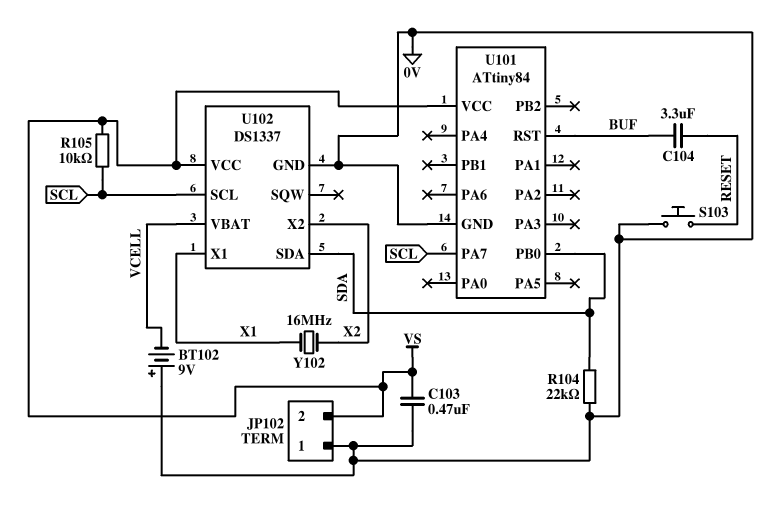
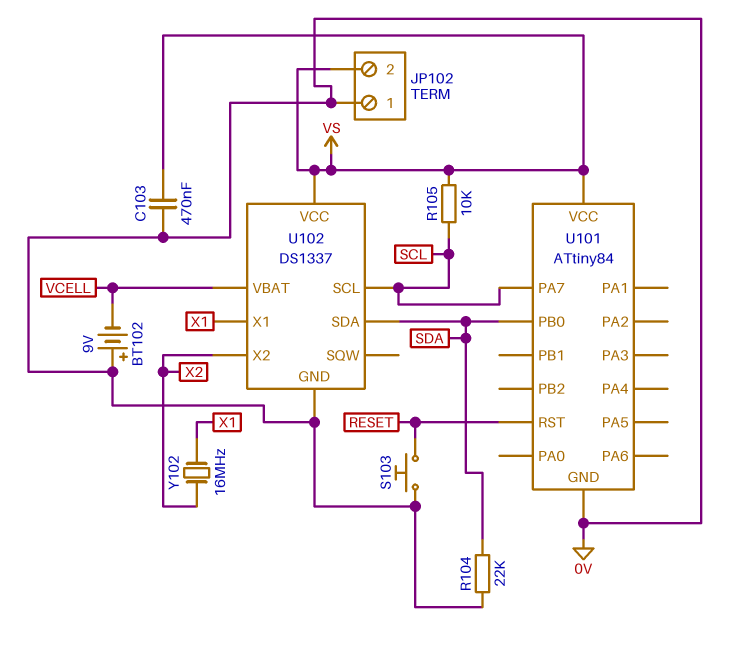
C104: 3.3uF (BUF, RESET) -> none
U101 pin RST: BUF -> RESET

